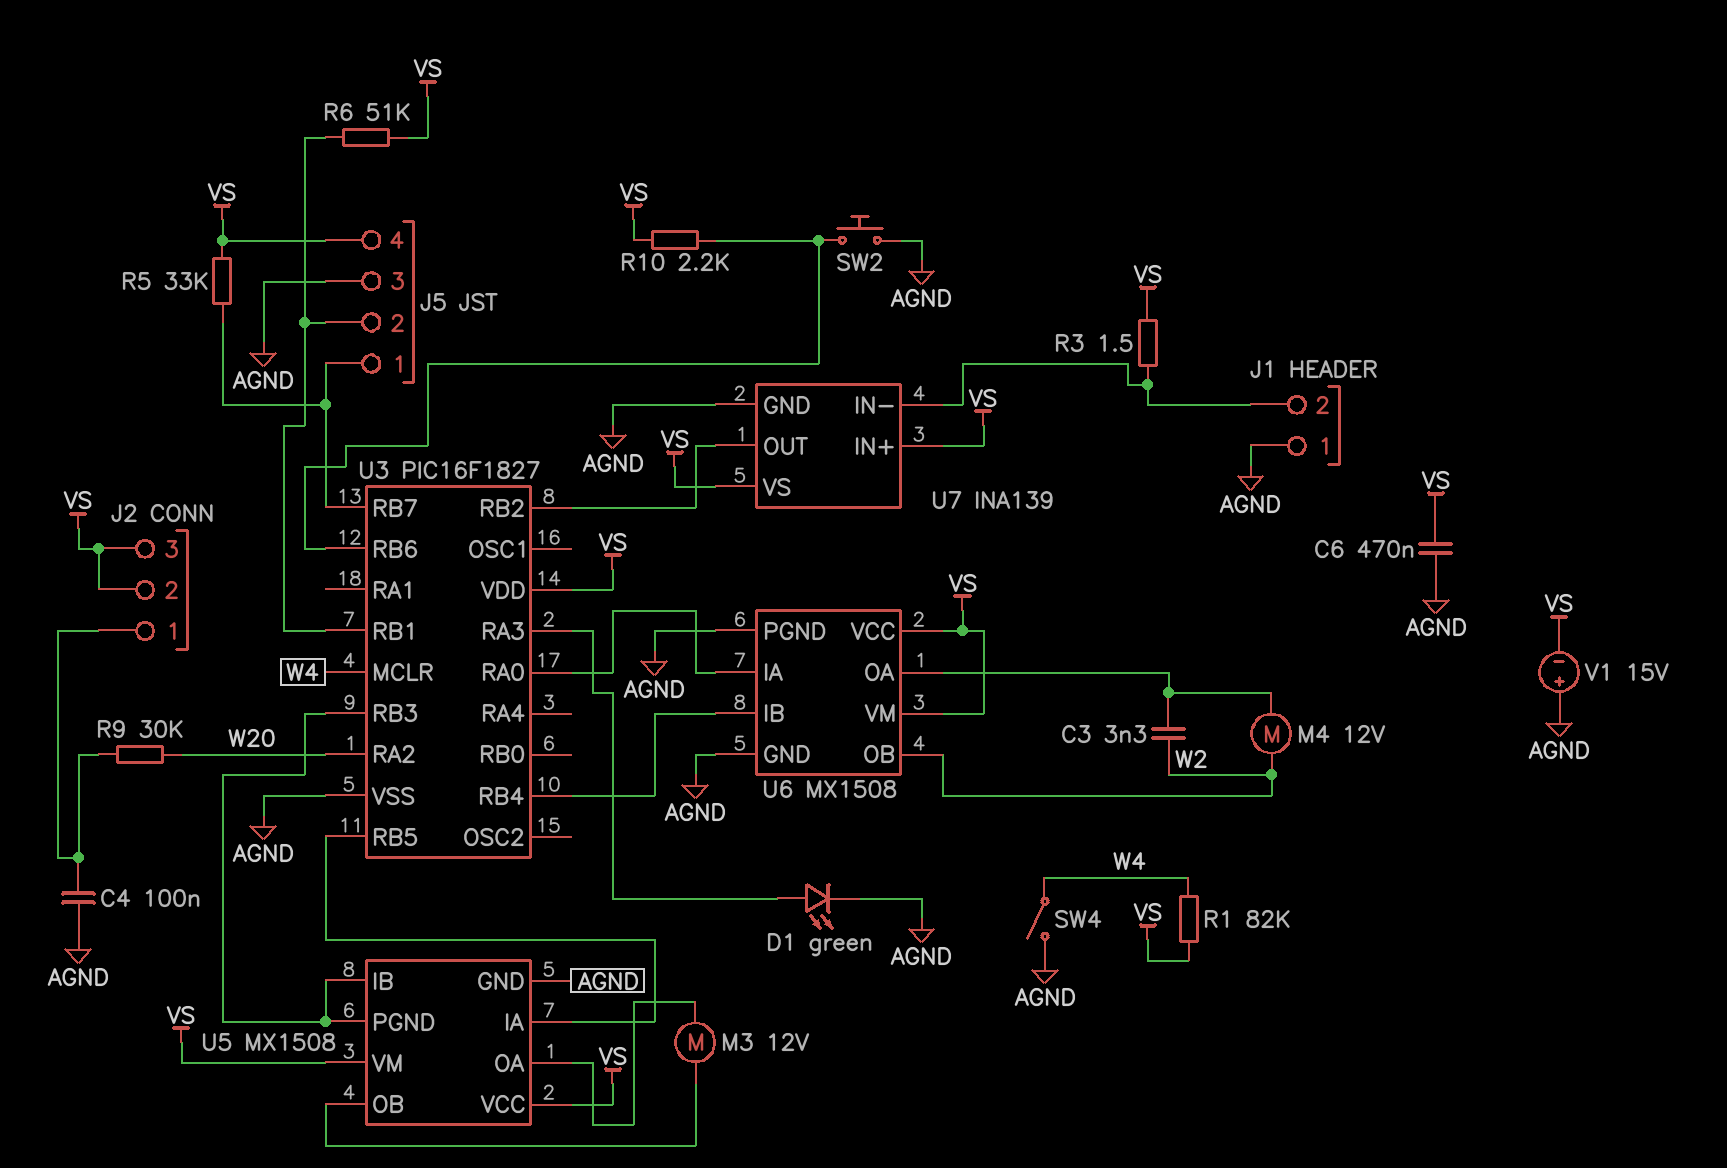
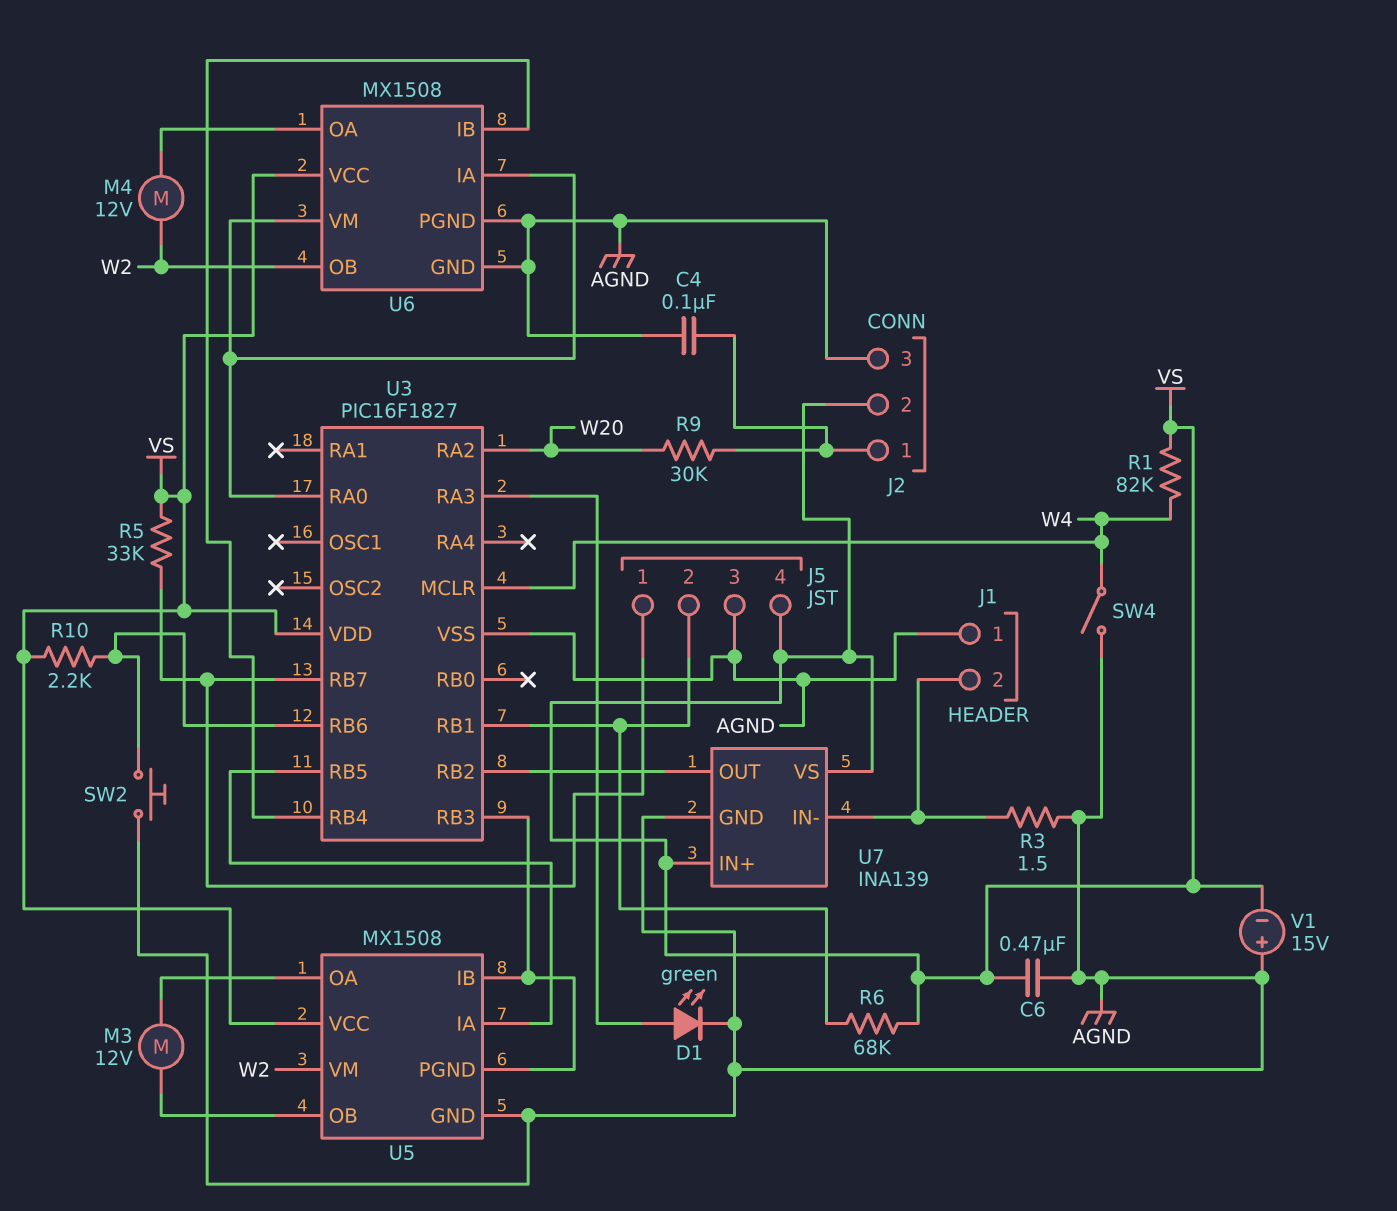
C3: 3.3nF (U6/OA, W2) -> none
J2 pin 3: VS -> AGND
R3: 1.5 (J1/2, VS) -> 1.5 (AGND, J1/2)
R6: 51k (J5/2, VS) -> 68k (J5/2, VS)
U5 pin VM: VS -> W2
U6 pin VM: VS -> U3/RA0

